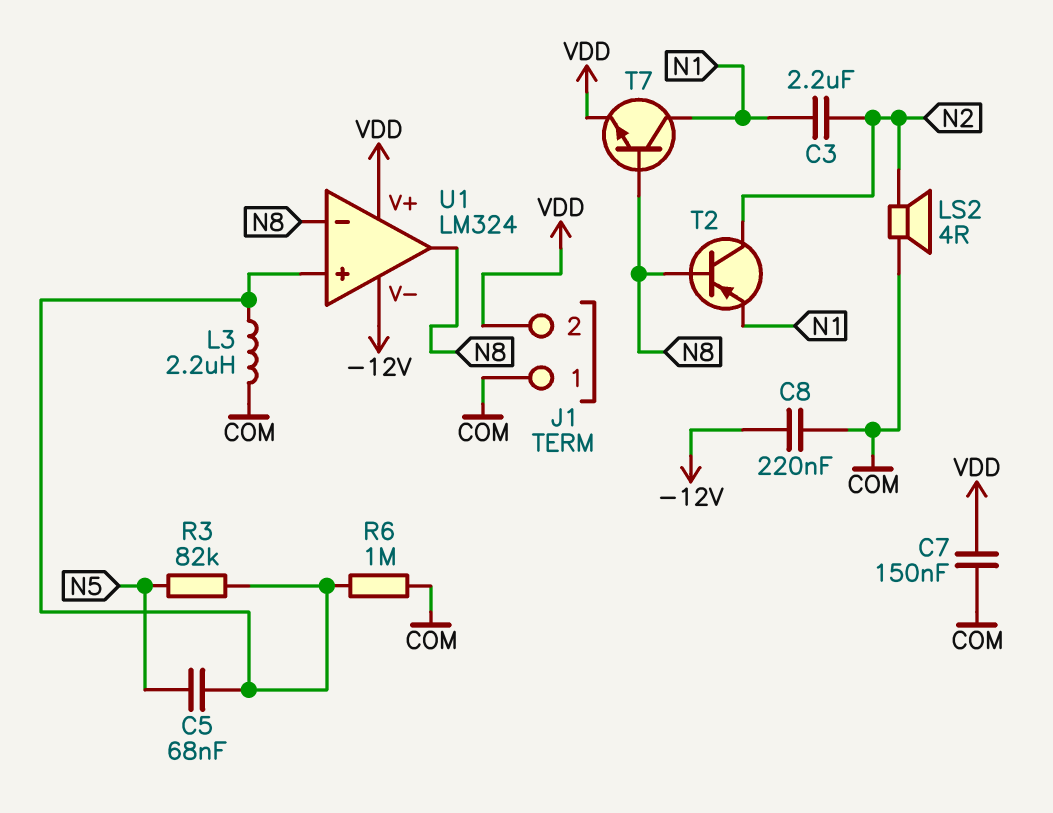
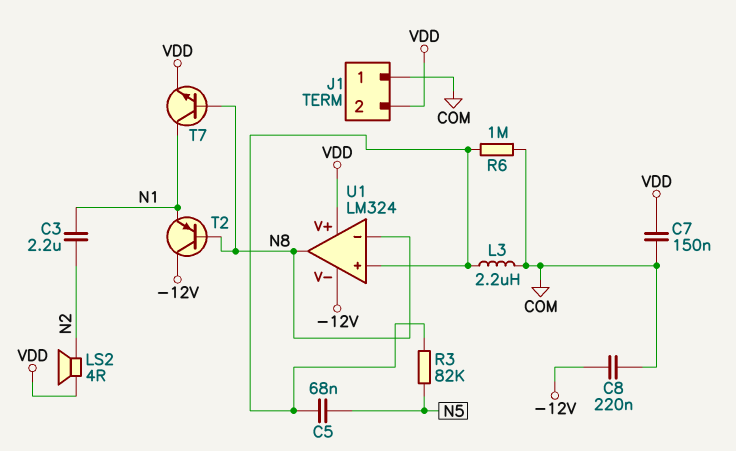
LS2: speaker 4R (COM, N2) -> speaker 4R (N2, VDD)
T2: PNP (B N8, C N2, E N1) -> PNP (B N8, C -12V, E N1)

